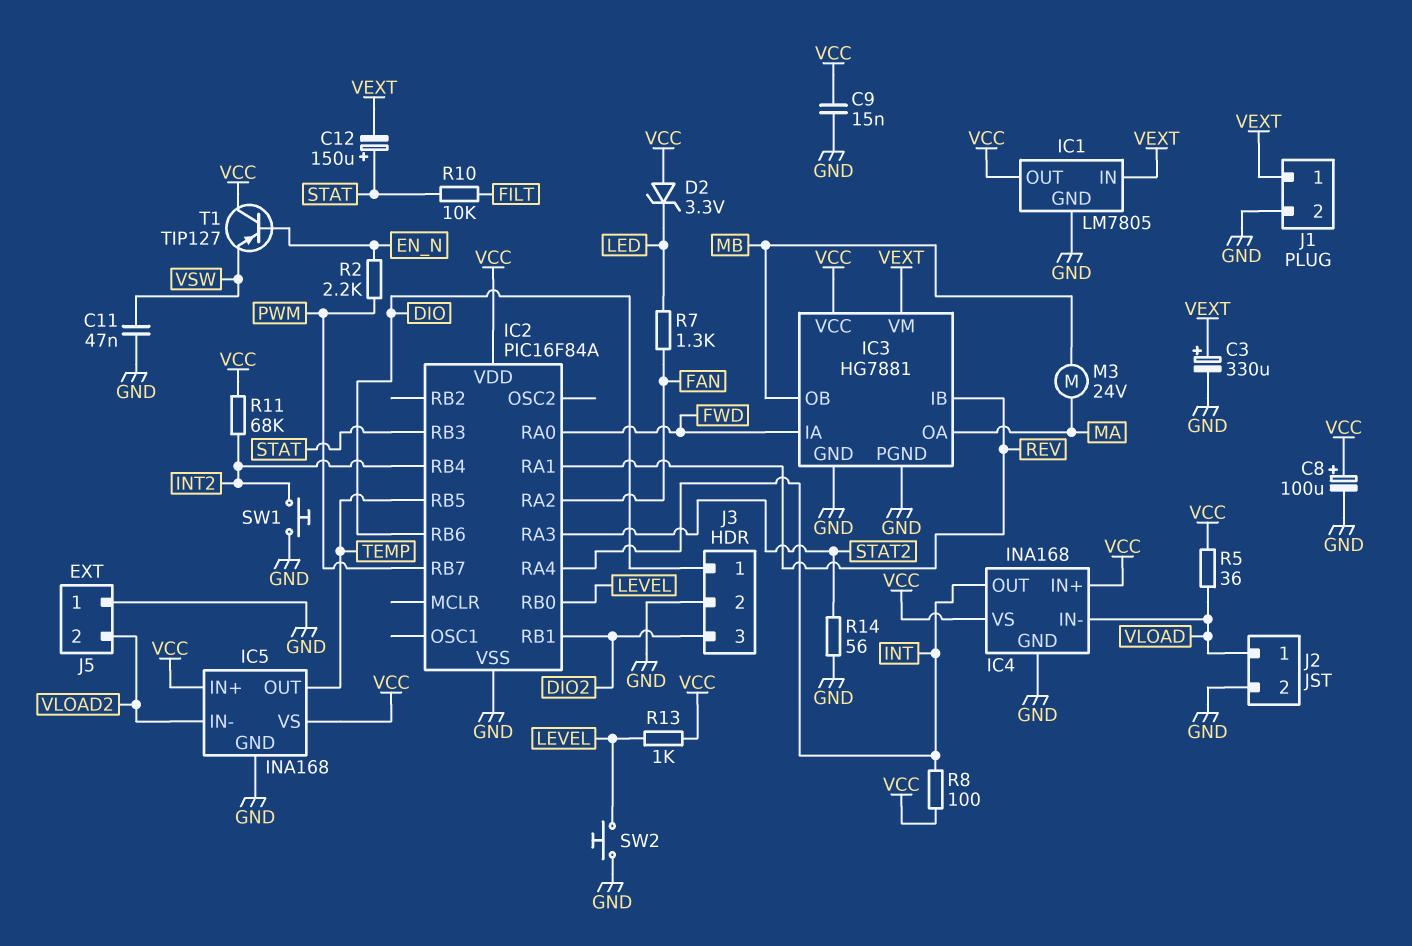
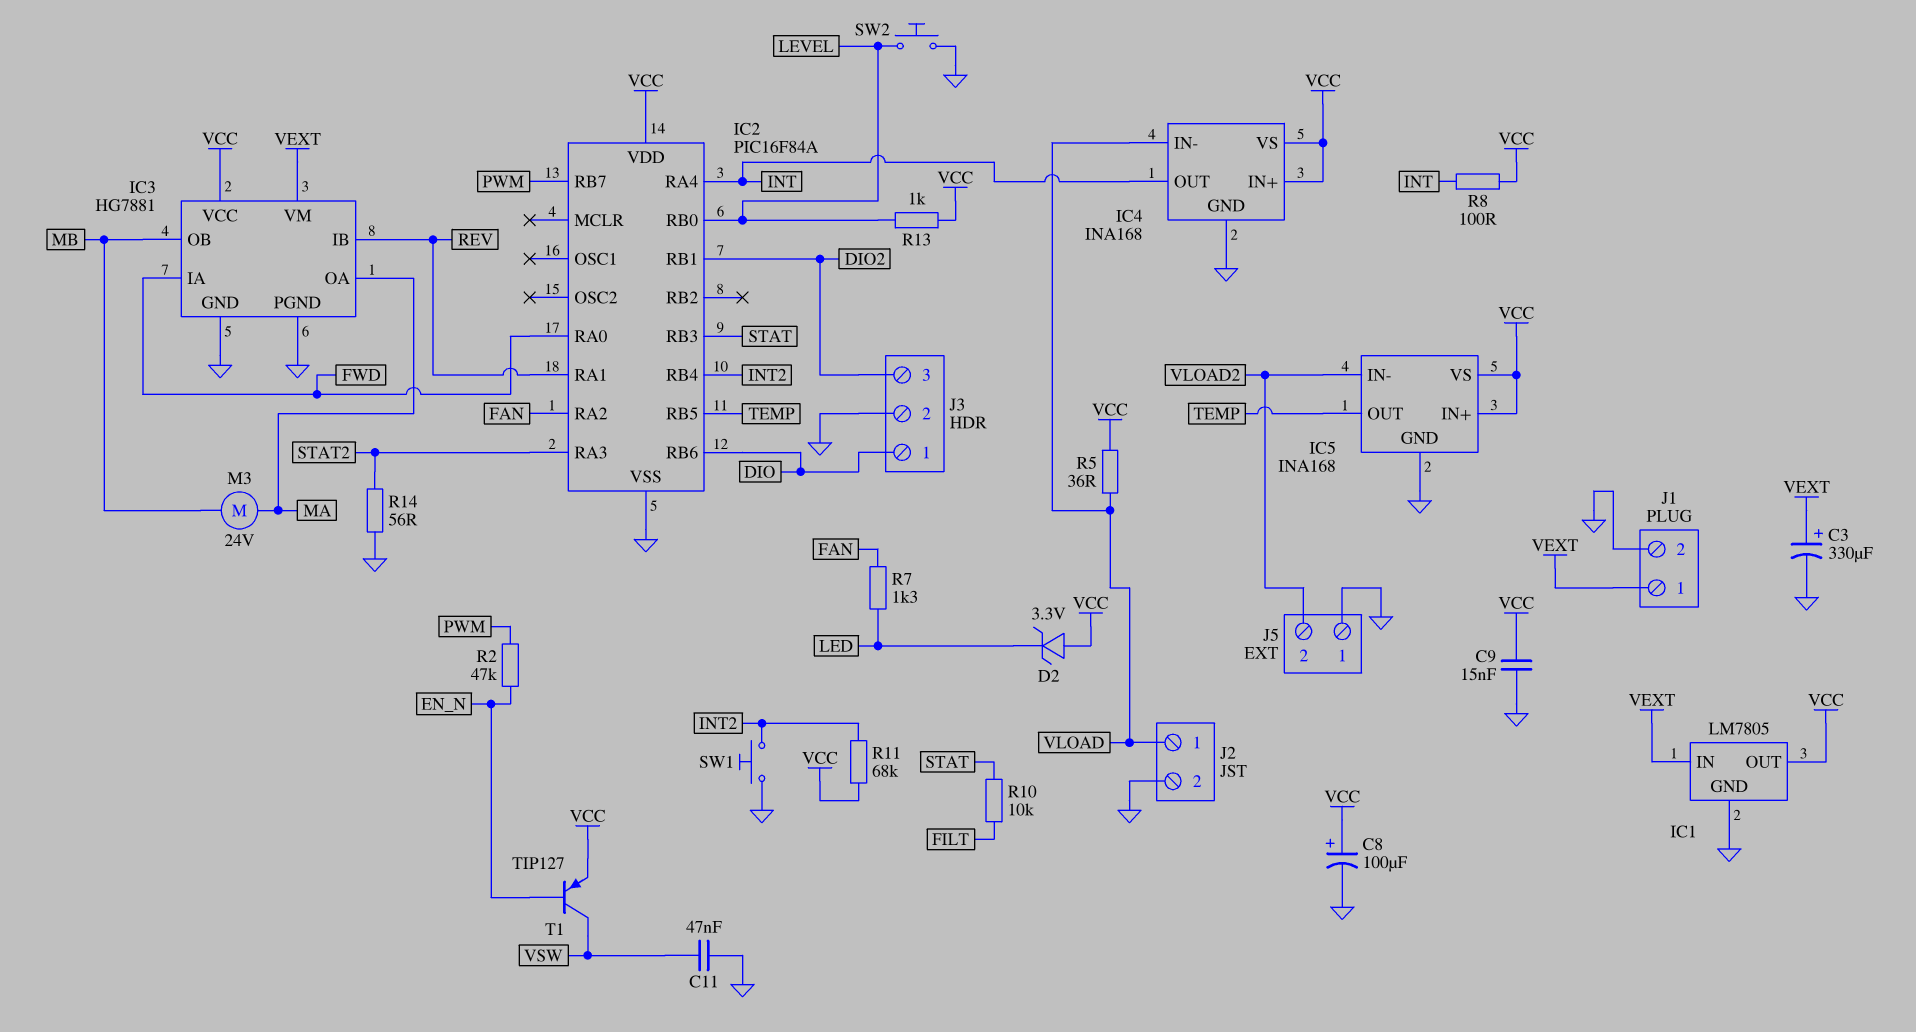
C12: 150uF (plus STAT, minus VEXT) -> none
R2: 2.2k (EN_N, PWM) -> 47k (EN_N, PWM)
T1: PNP TIP127 (B EN_N, C VCC, E VSW) -> PNP TIP127 (B EN_N, C VSW, E VCC)

